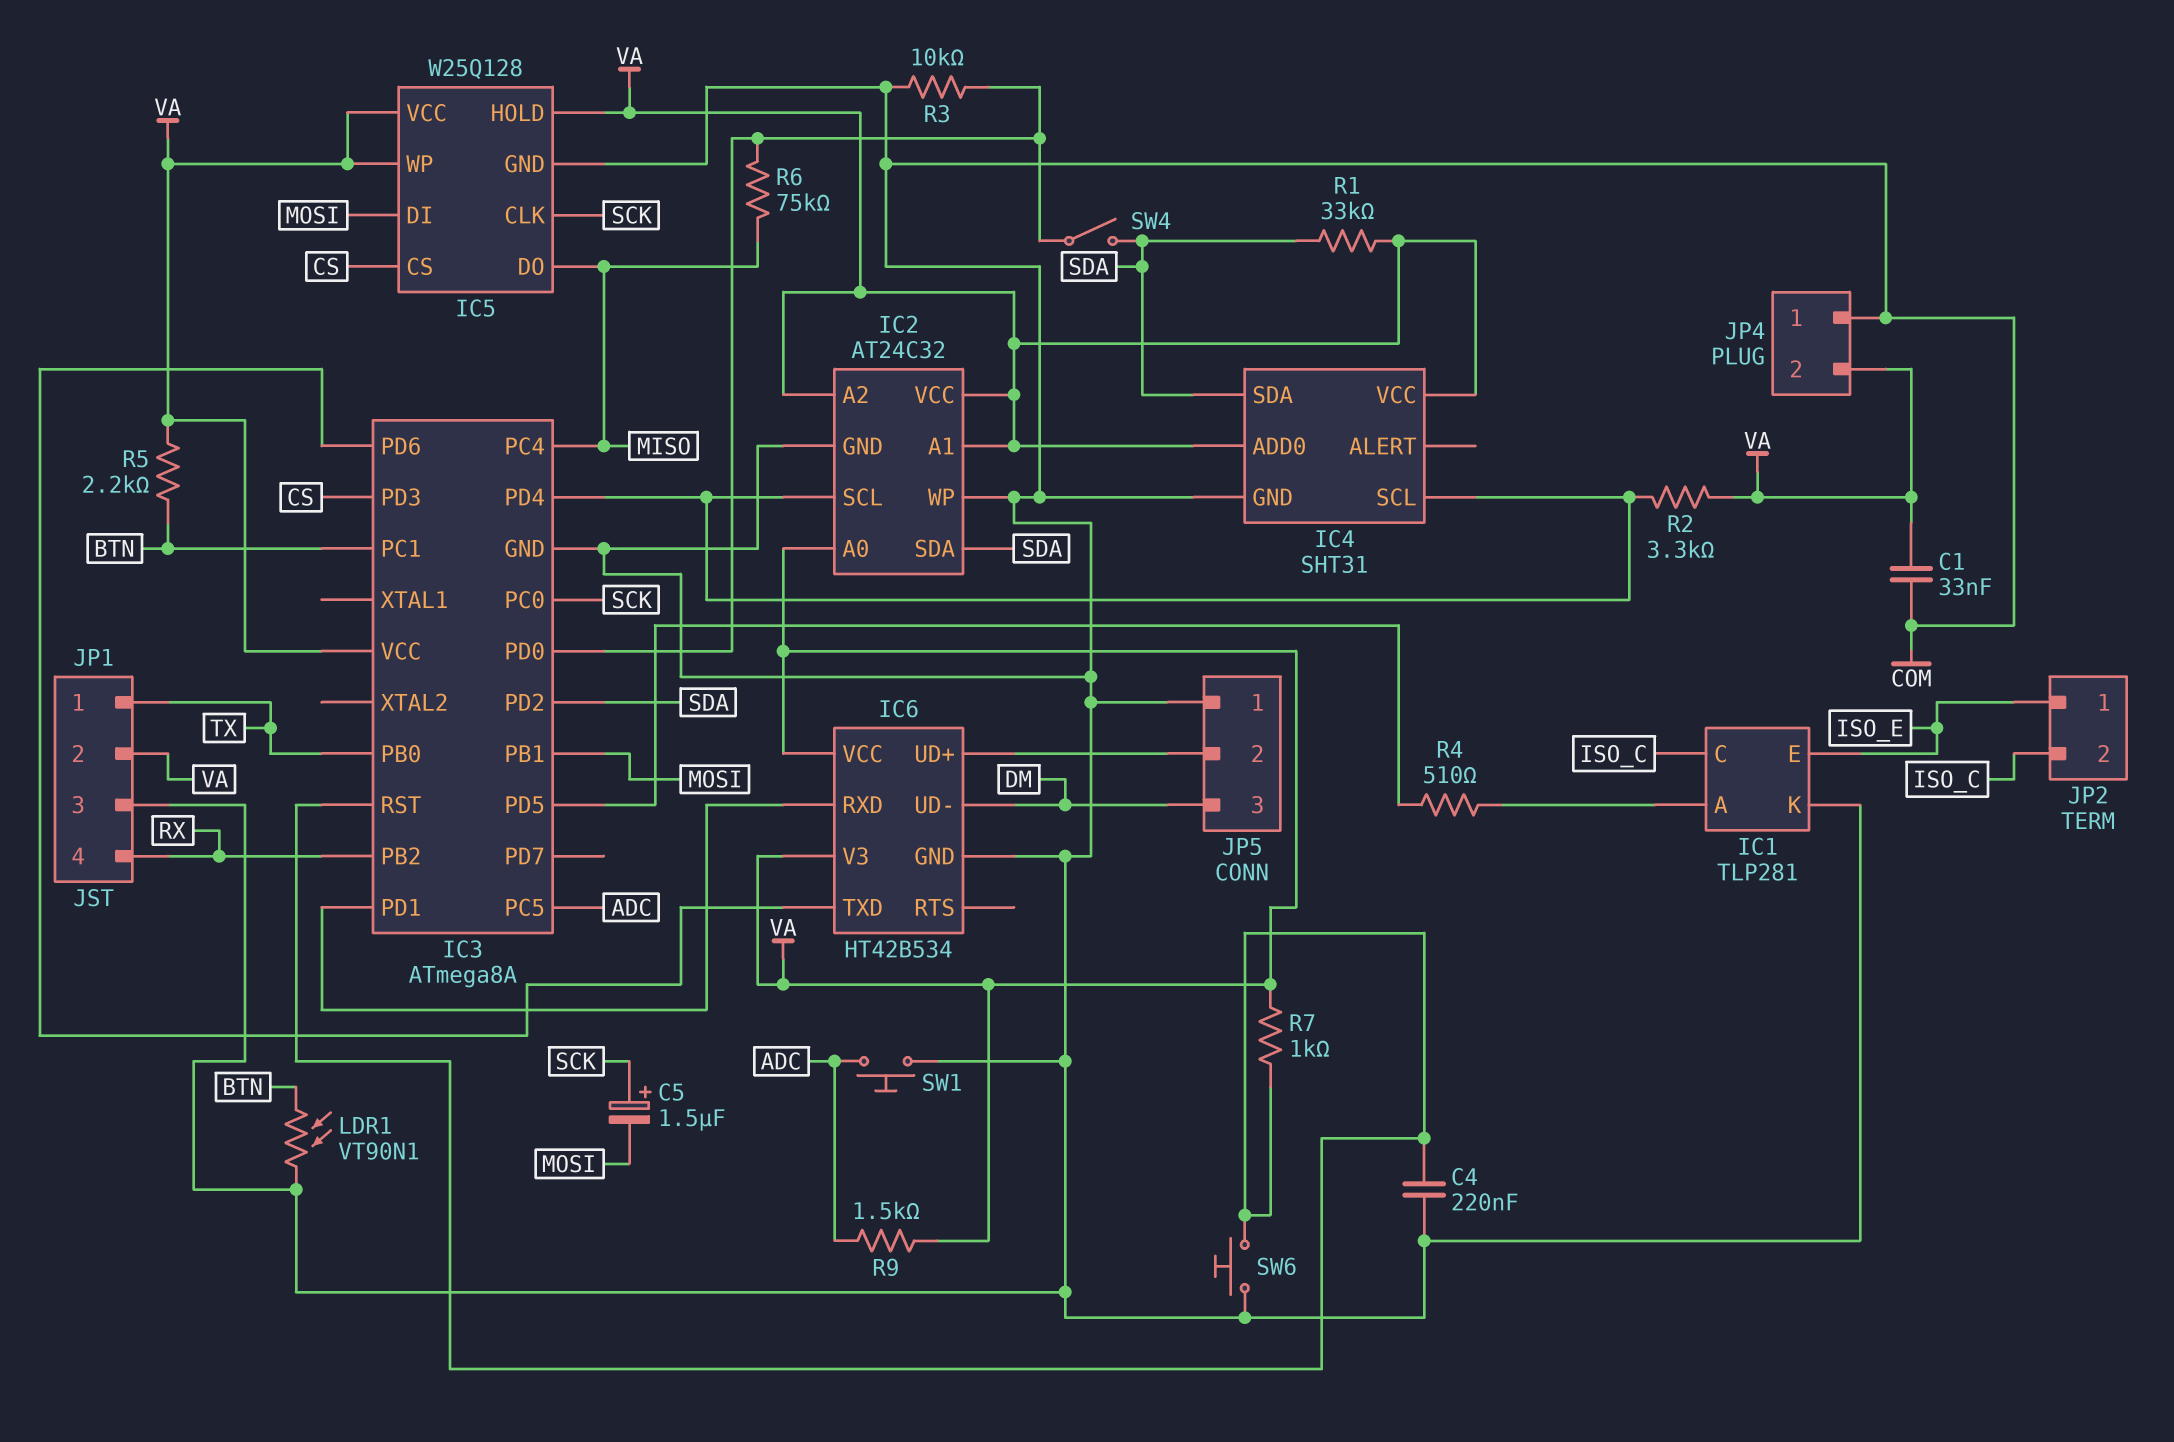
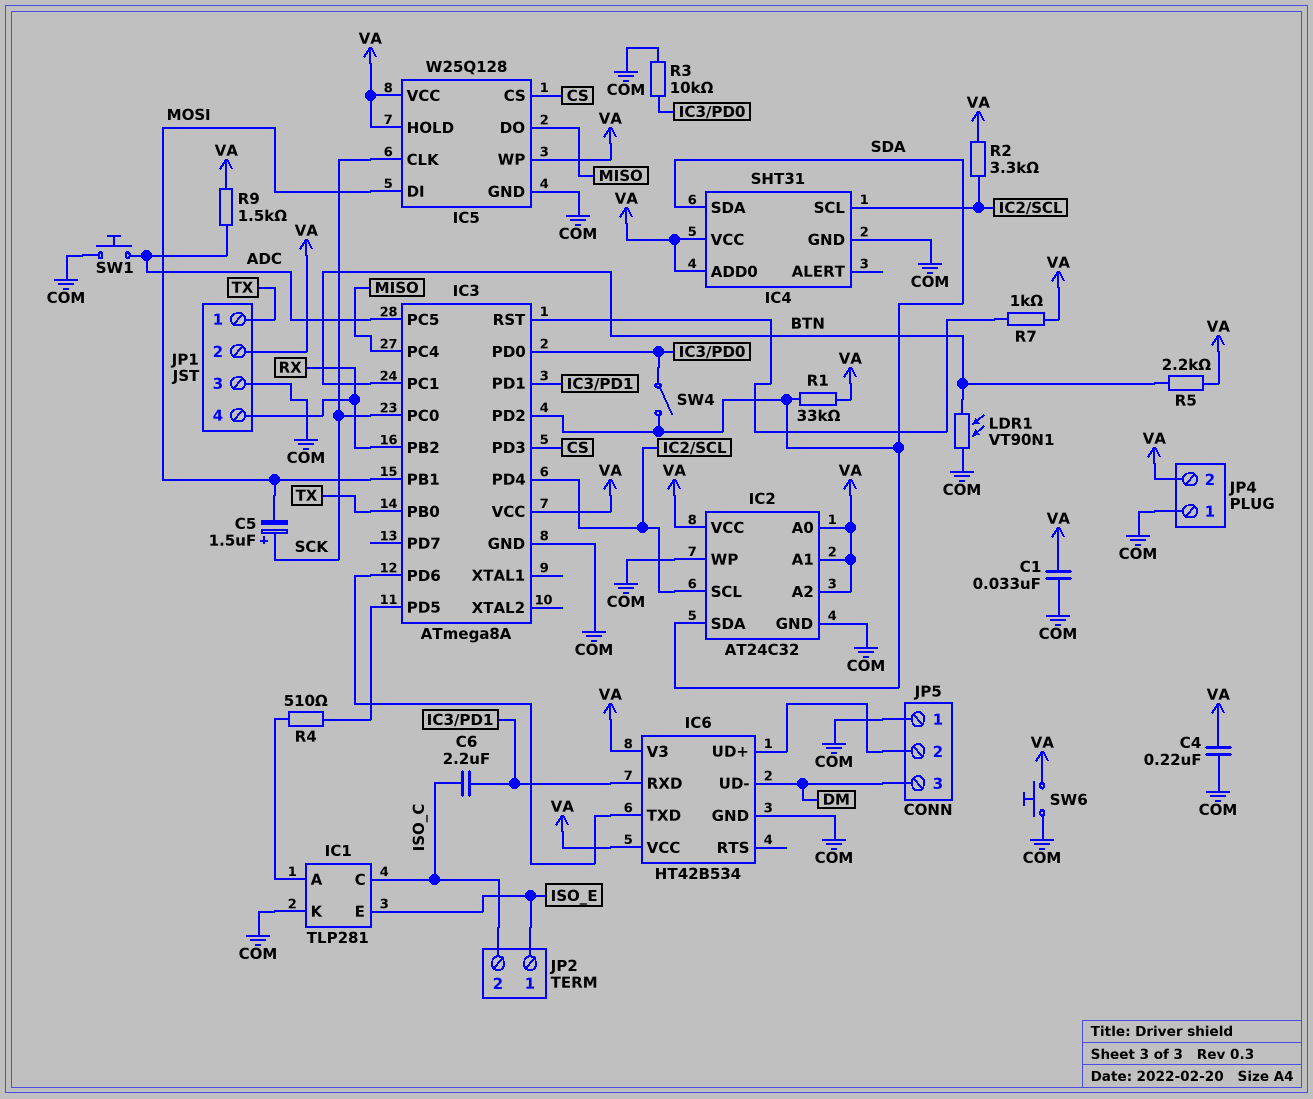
C4: 220nF (COM, IC3/RST) -> 220nF (COM, VA)
C6: none -> 2.2uF (IC3/PD1, ISO_C)
R6: 75k (IC3/PD0, MISO) -> none
SW6: button (COM, IC3/RST) -> button (COM, VA)

